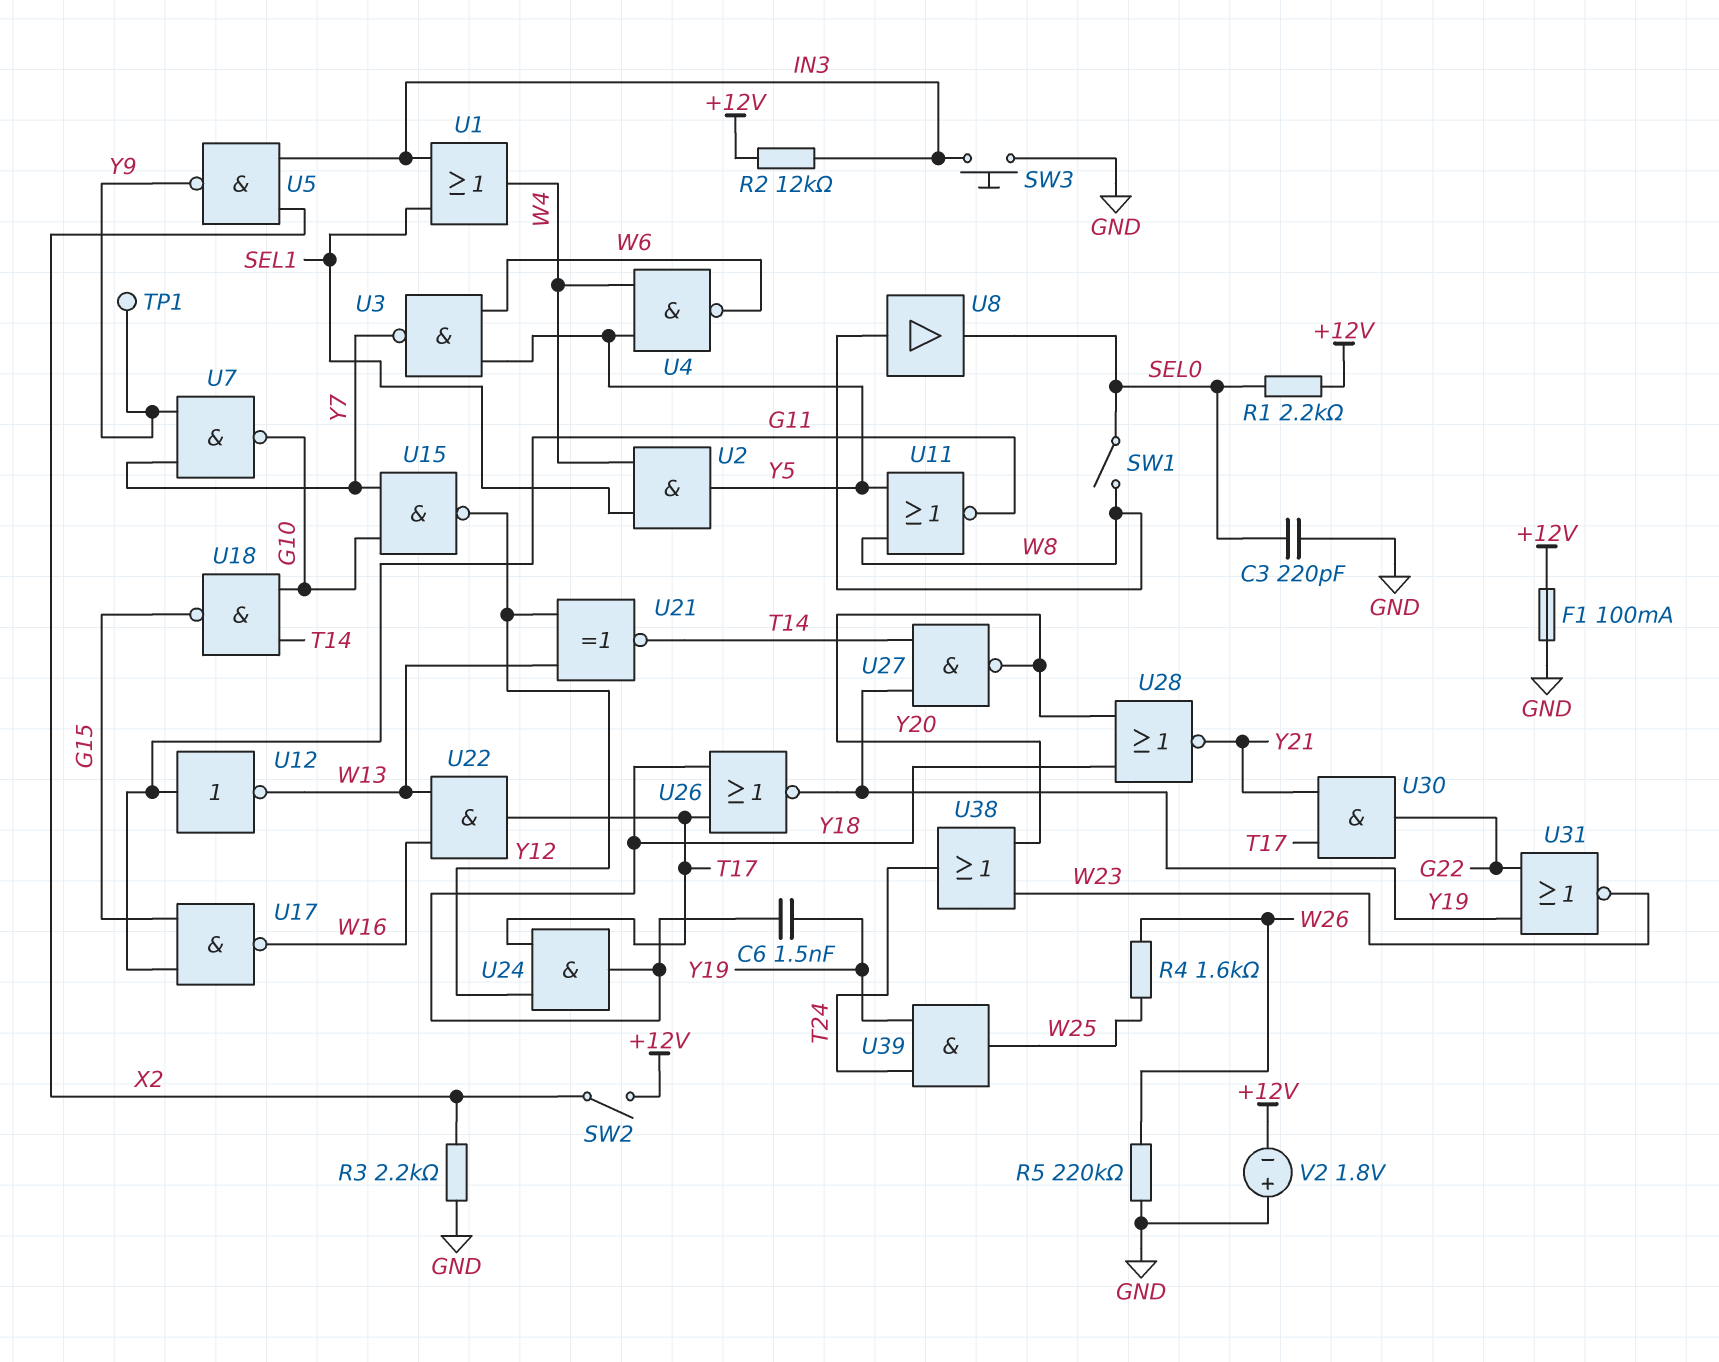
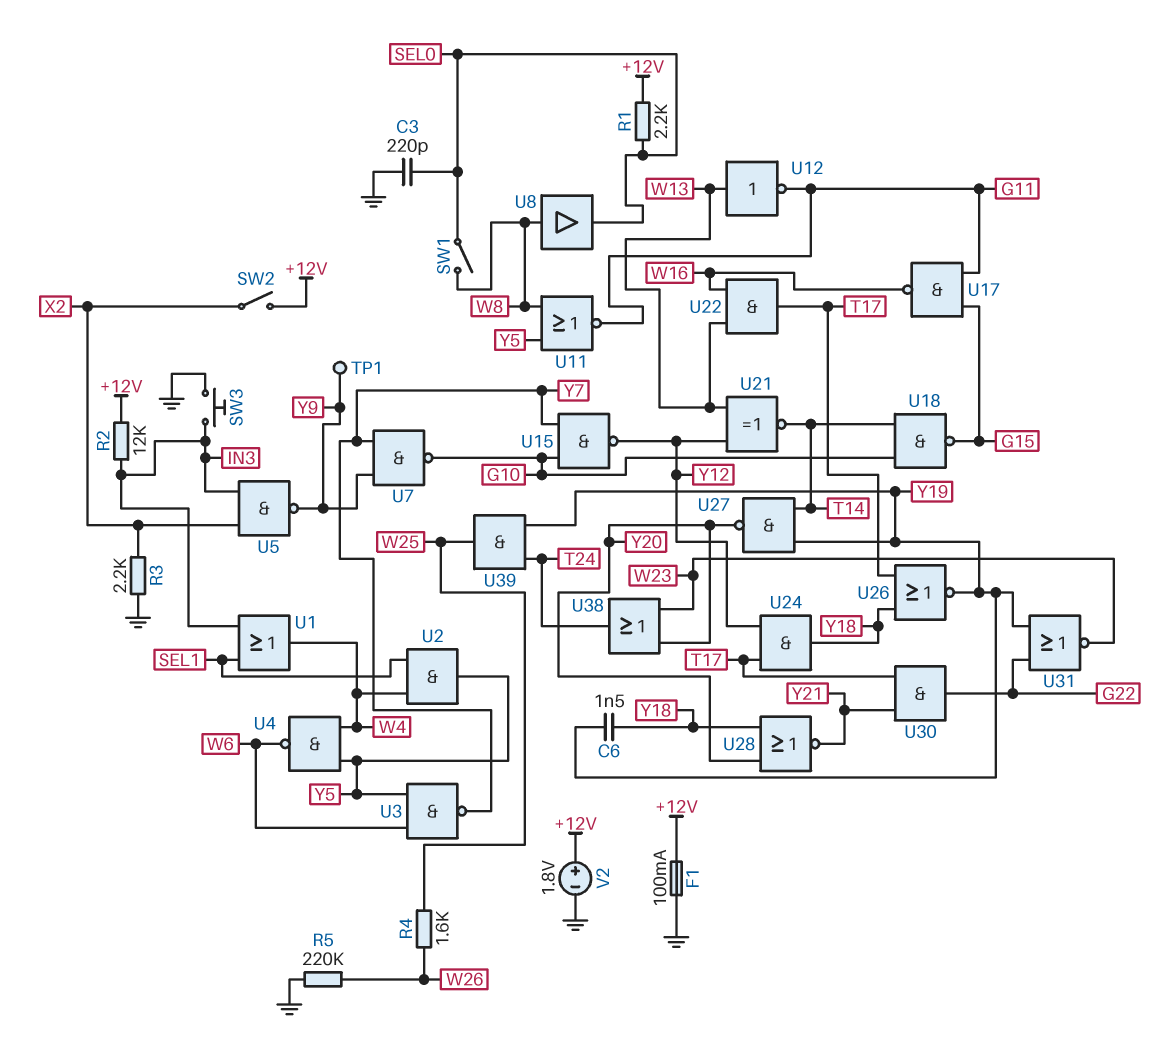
U12: NOT (in G11, out W13) -> NOT (in W13, out G11)
V2: 1.8V (plus GND, minus +12V) -> 1.8V (plus +12V, minus GND)

